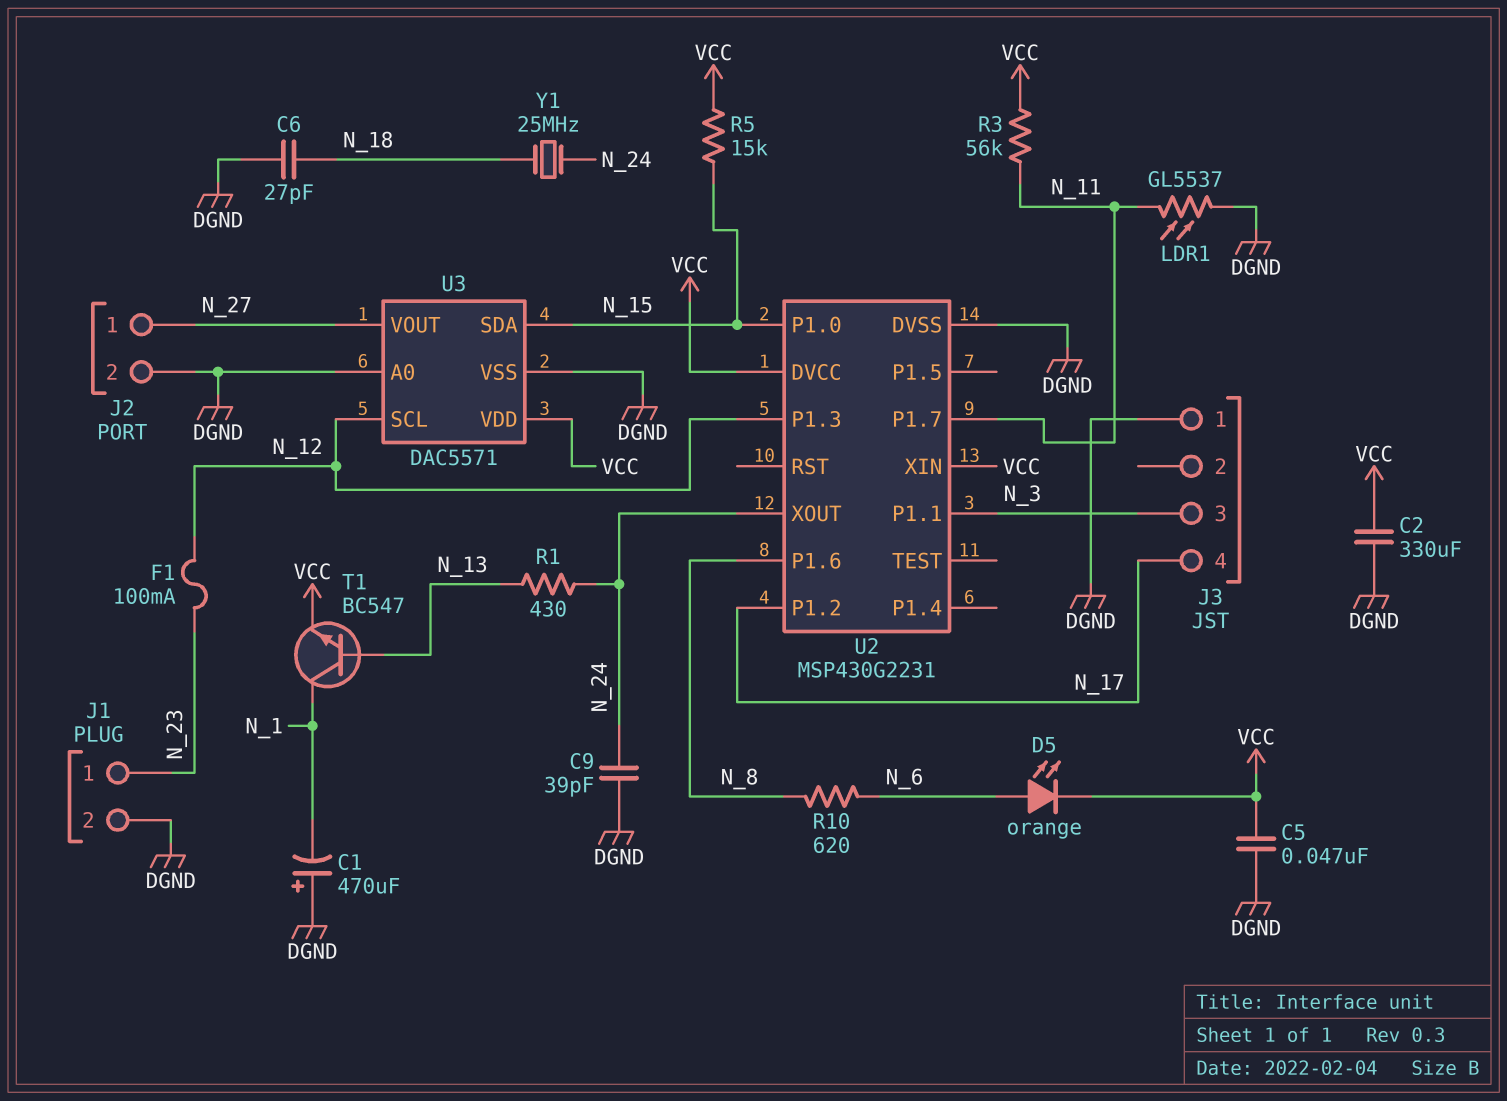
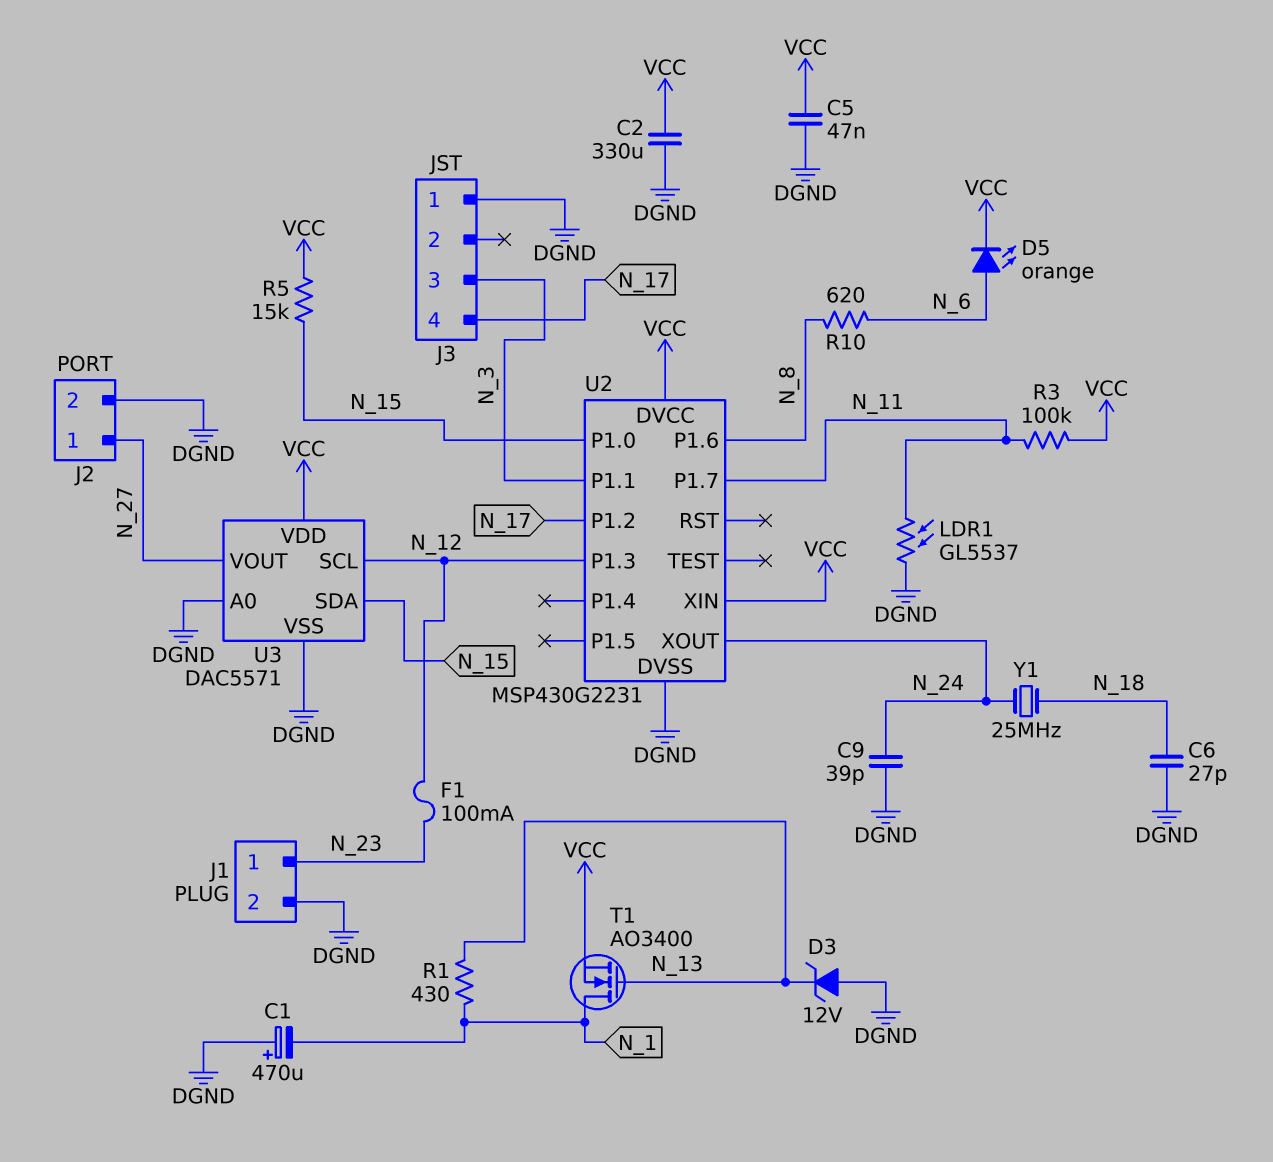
D3: none -> zener 12V (A DGND, K N_13)
R1: 430 (N_13, N_24) -> 430 (N_1, N_13)
R3: 56k (N_11, VCC) -> 100k (N_11, VCC)
T1: NPN BC547 (B N_13, C N_1, E VCC) -> NMOS AO3400 (G N_13, D N_1, S VCC)

